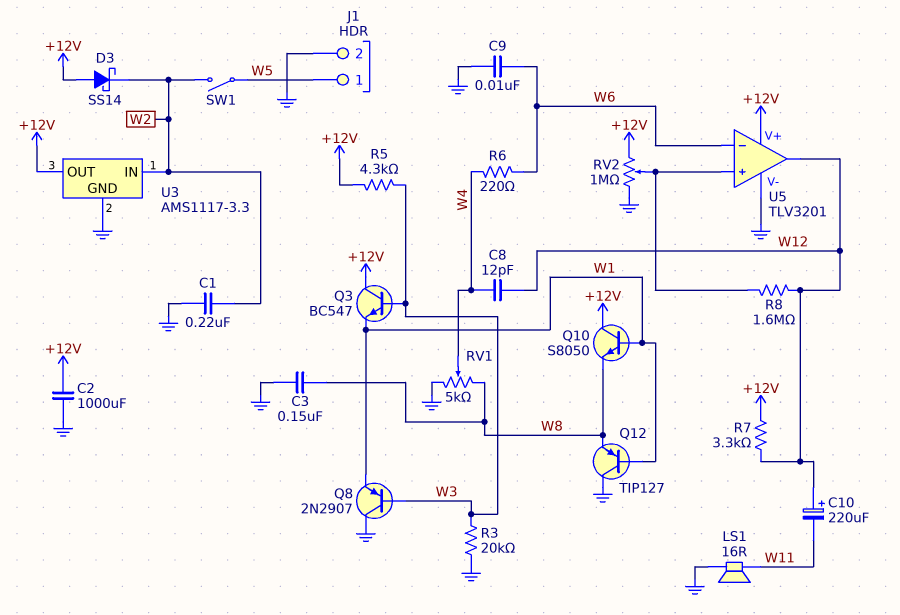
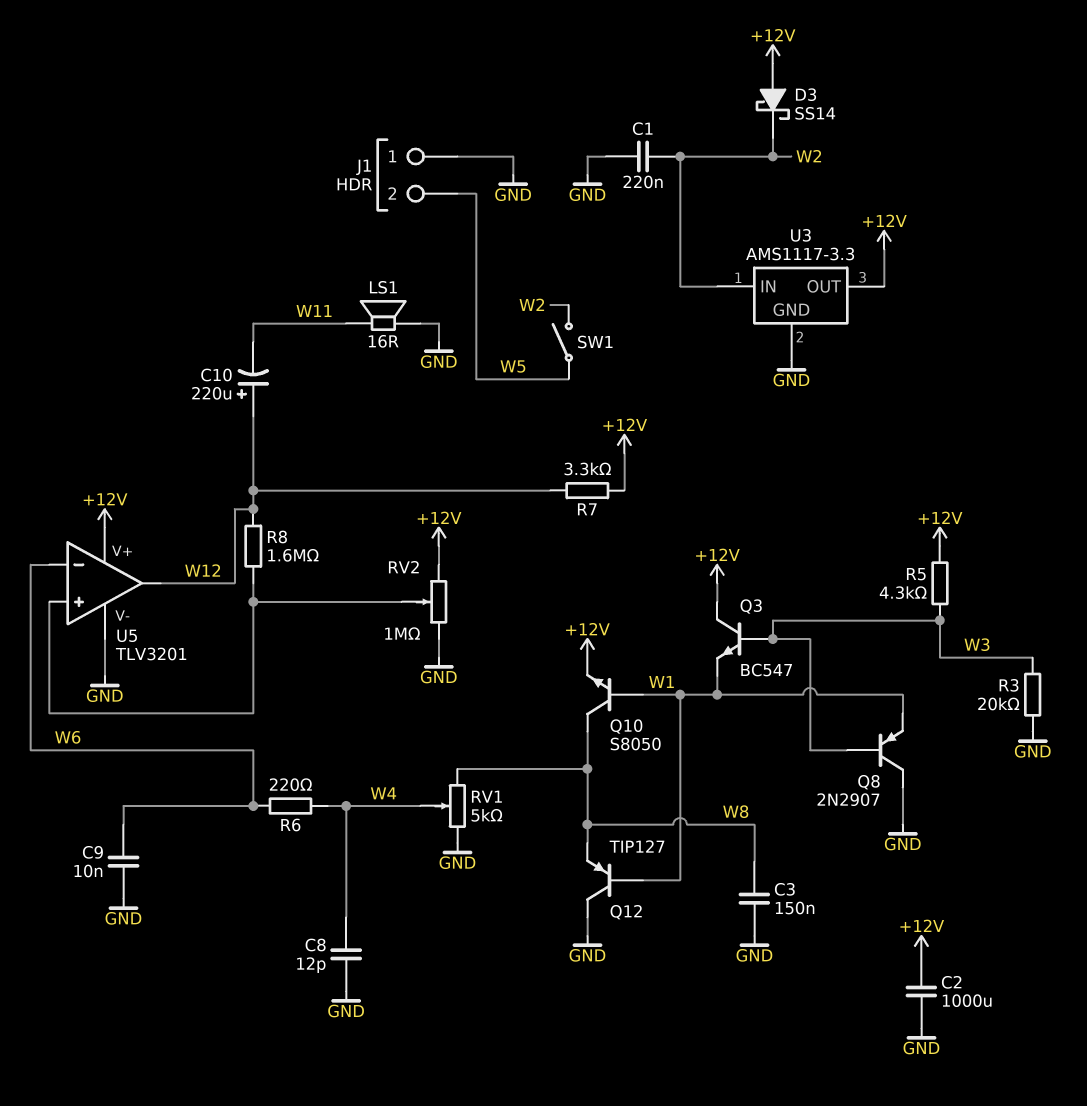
C8: 12pF (W4, W12) -> 12pF (GND, W4)
J1 pin 1: W5 -> GND
J1 pin 2: GND -> W5
Q10: NPN S8050 (B W1, C +12V, E W8) -> NPN S8050 (B W1, C W8, E +12V)

